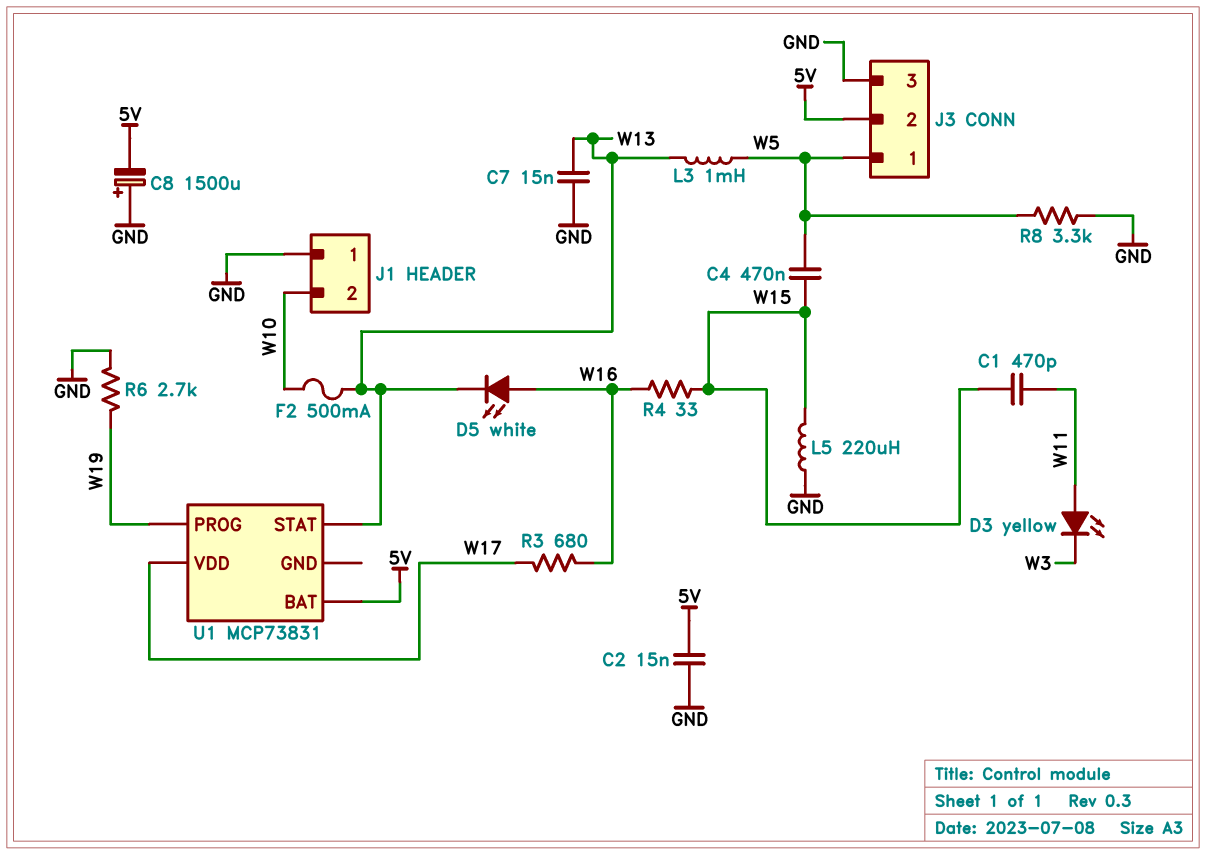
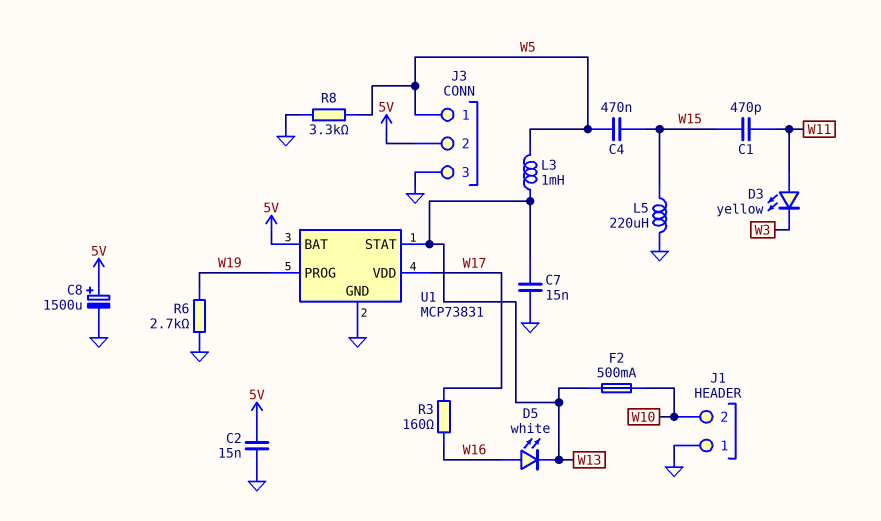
C8: 1500uF (plus GND, minus 5V) -> 1500uF (plus 5V, minus GND)
R3: 680 (W16, W17) -> 160 (W16, W17)
R4: 33 (W15, W16) -> none
U1 pin GND: none -> GND

